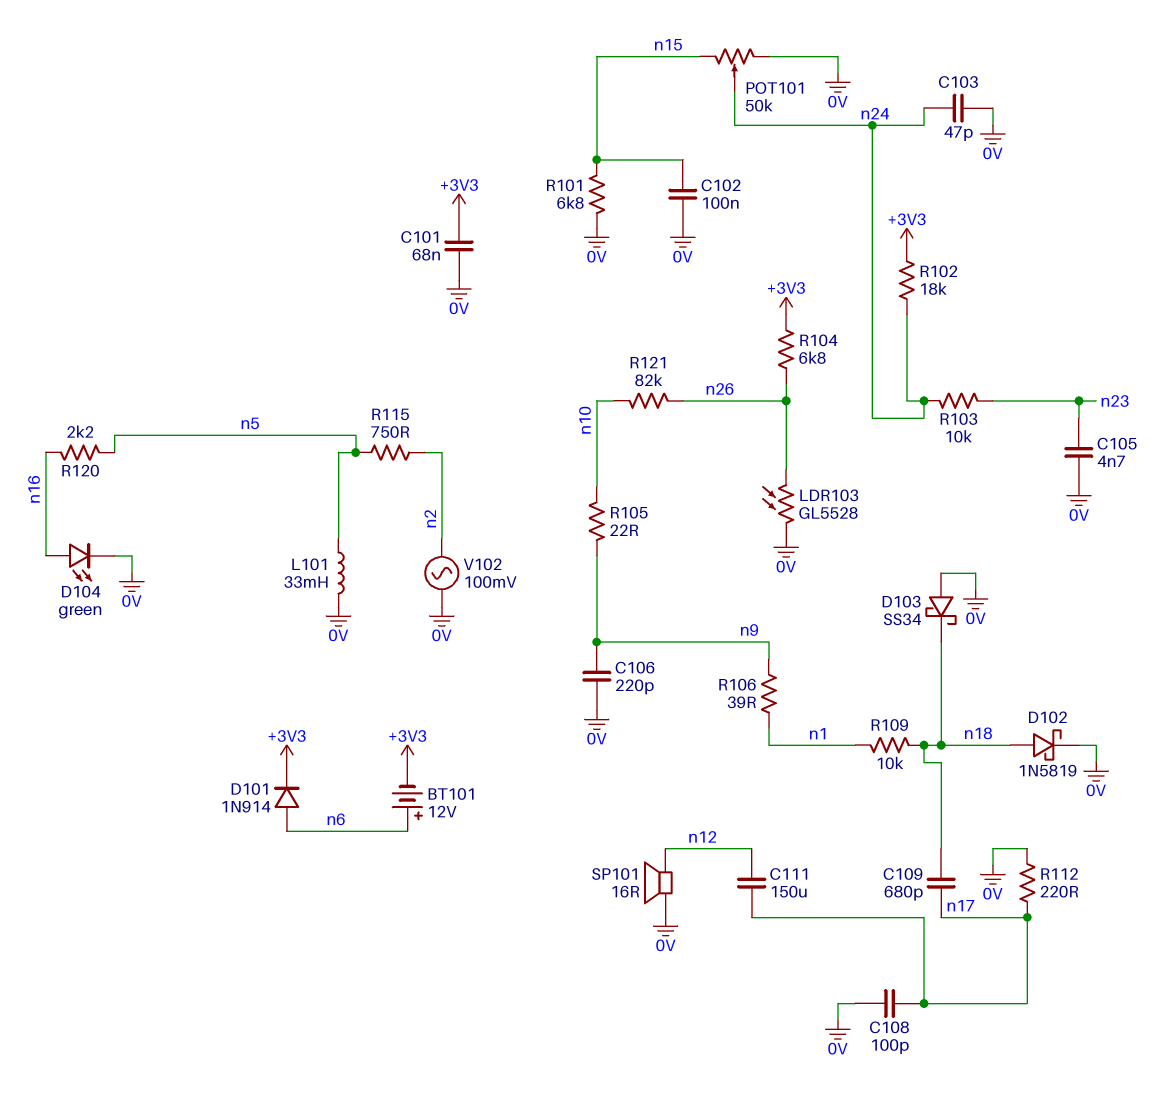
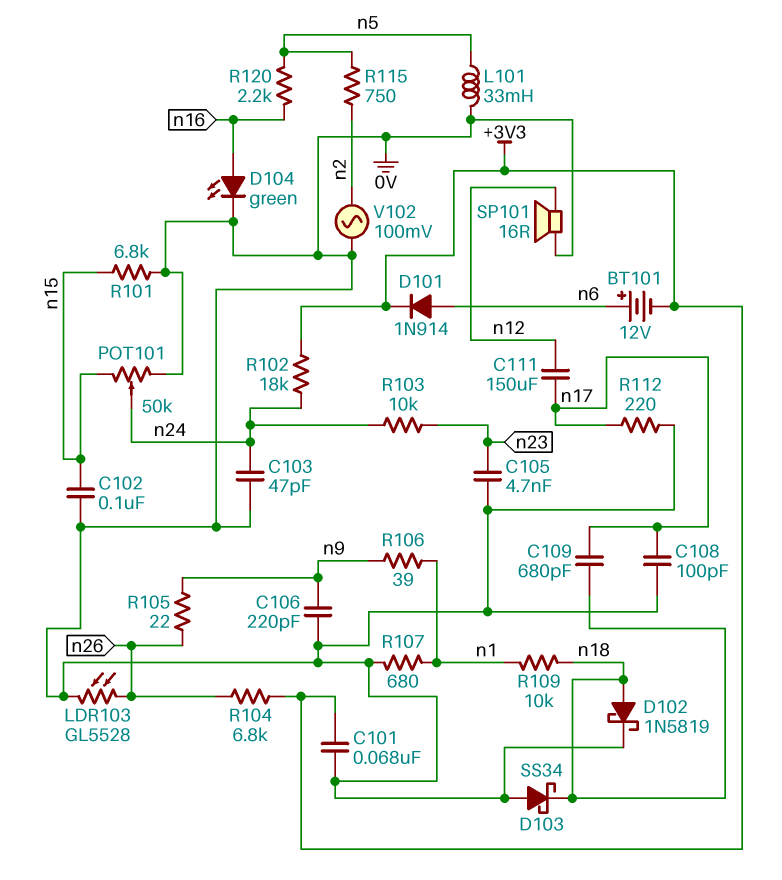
R105: 22 (n9, n10) -> 22 (n9, n26)
R107: none -> 680 (0V, n1)
R121: 82k (n10, n26) -> none

